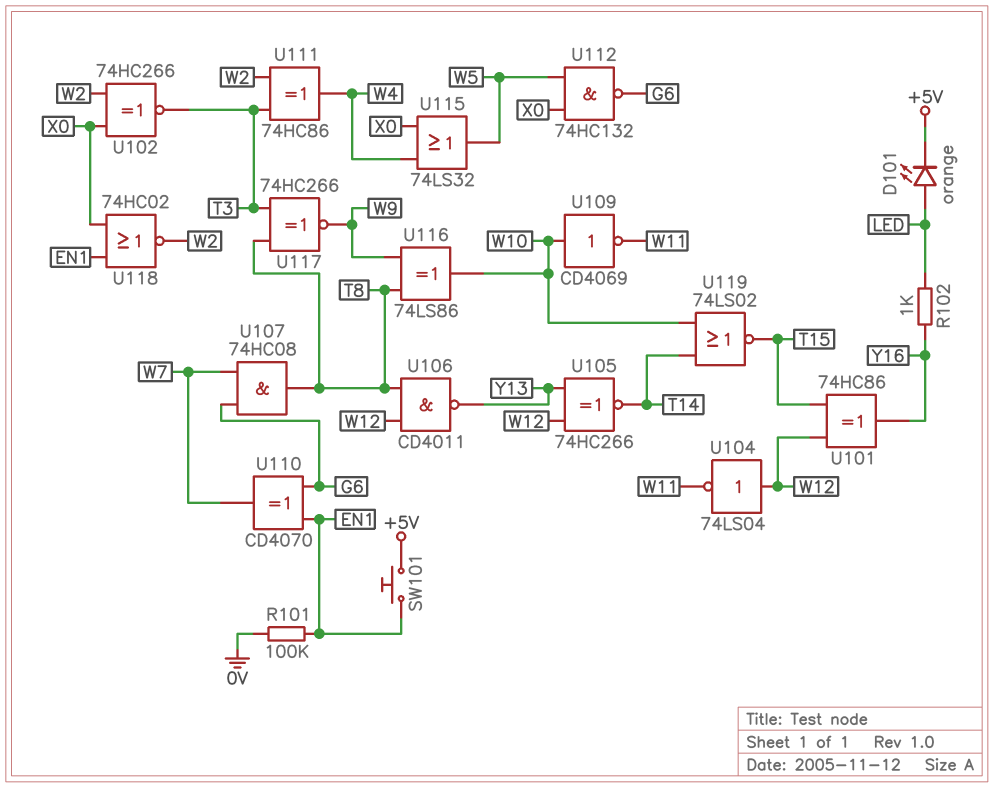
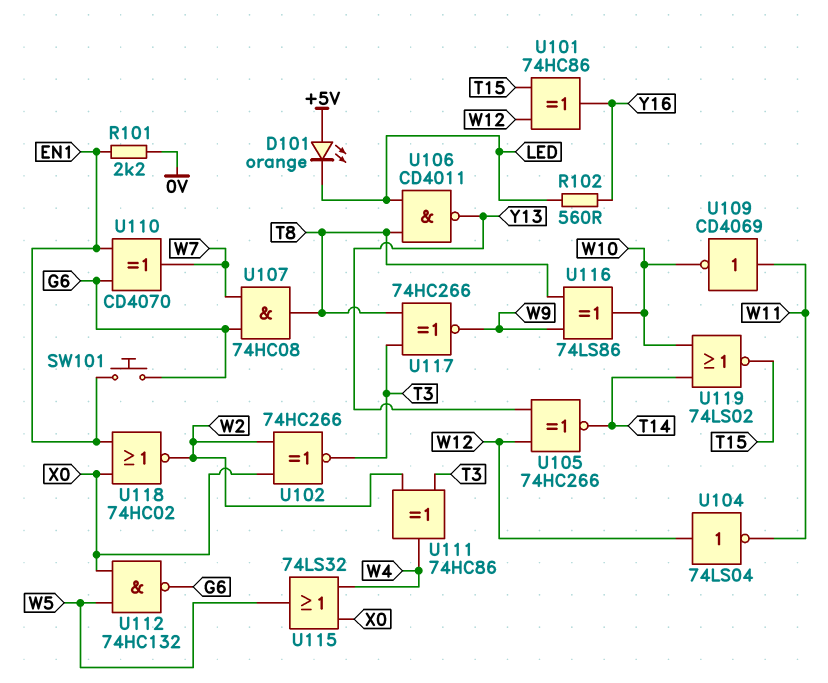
D101: LED orange (A LED, K +5V) -> LED orange (A +5V, K LED)
R101: 100k (0V, EN1) -> 2.2k (0V, EN1)
R102: 1k (LED, Y16) -> 560 (LED, Y16)
SW101: button (+5V, EN1) -> button (EN1, G6)
U106: NAND CD4011 (in T8, in W12, out Y13) -> NAND CD4011 (in LED, in T8, out Y13)
U109: NOT CD4069 (in W10, out W11) -> NOT CD4069 (in W11, out W10)

